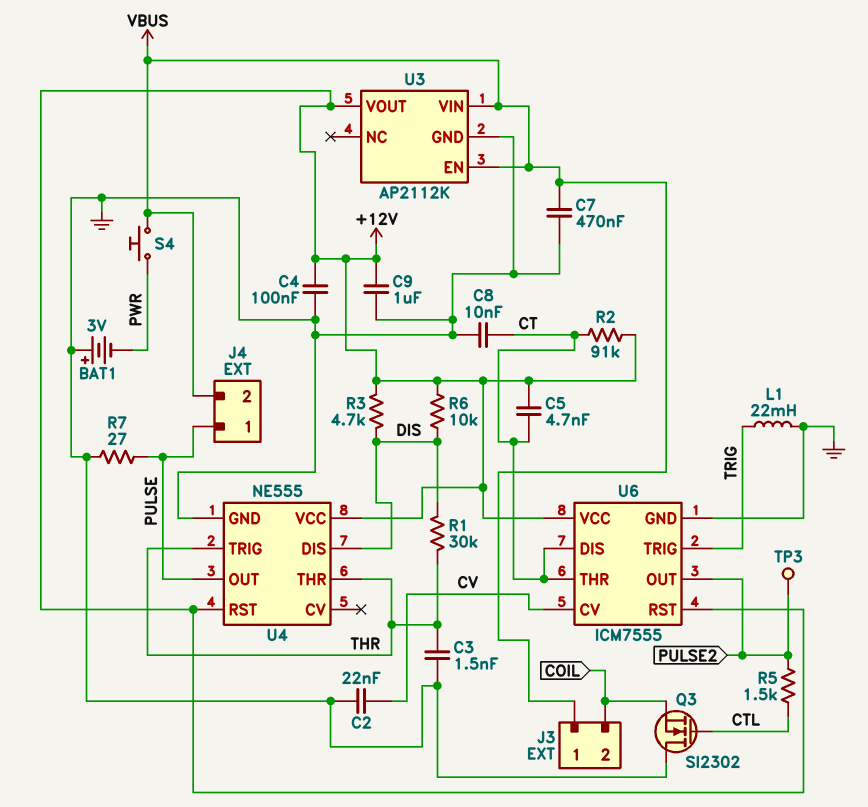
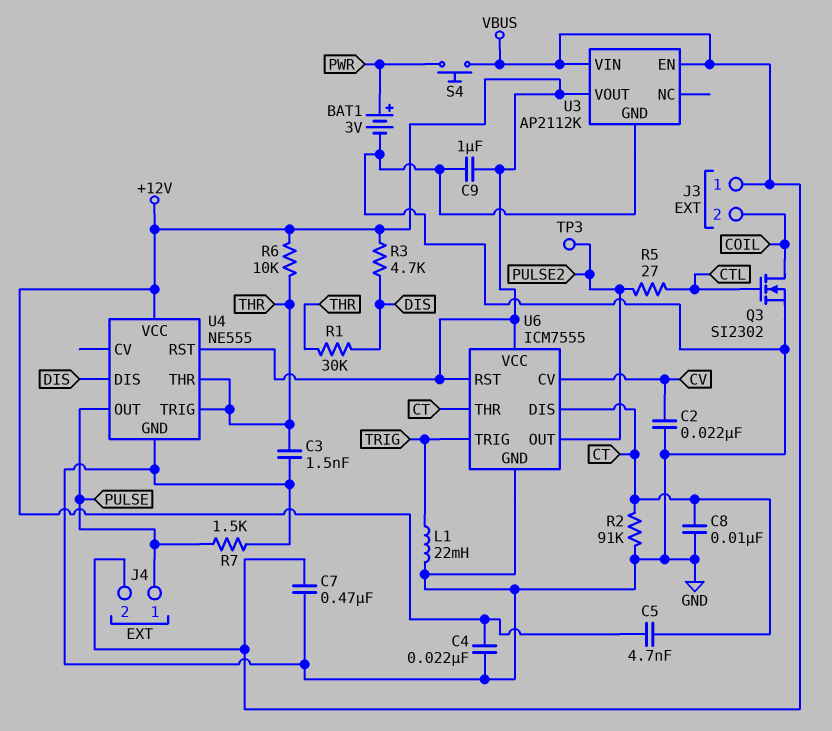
BAT1: 3V (plus GND, minus PWR) -> 3V (plus PWR, minus GND)
C4: 100nF (+12V, GND) -> 22nF (+12V, GND)
Q3: NMOS SI2302 (G CTL, D GND, S COIL) -> NMOS SI2302 (G CTL, D COIL, S GND)
R2: 91k (+12V, CT) -> 91k (CT, GND)
R5: 1.5k (CTL, PULSE2) -> 27 (CTL, PULSE2)
R6: 10k (+12V, DIS) -> 10k (+12V, THR)
R7: 27 (GND, PULSE) -> 1.5k (GND, PULSE)

